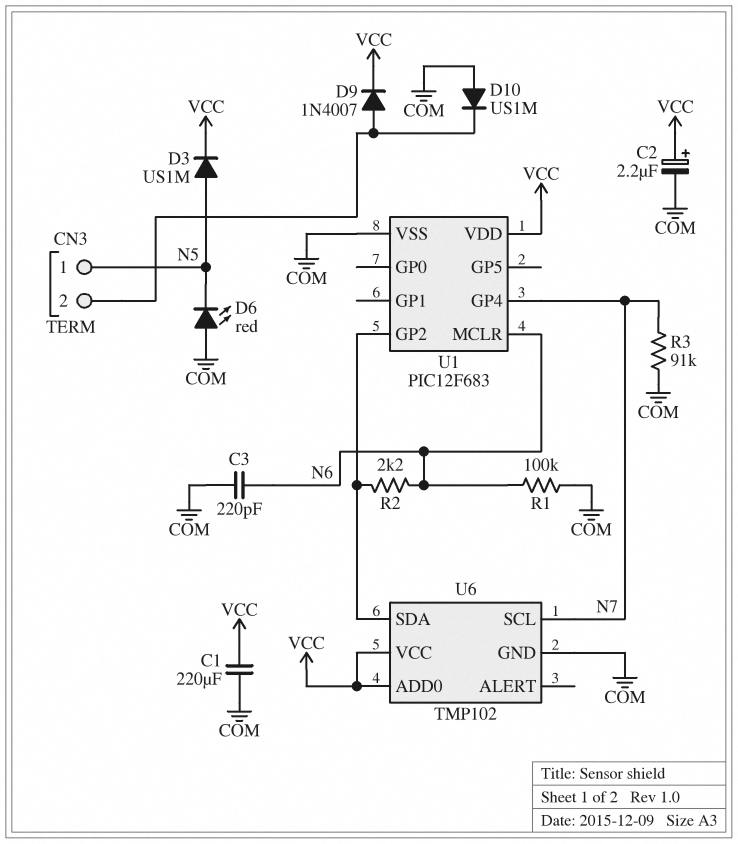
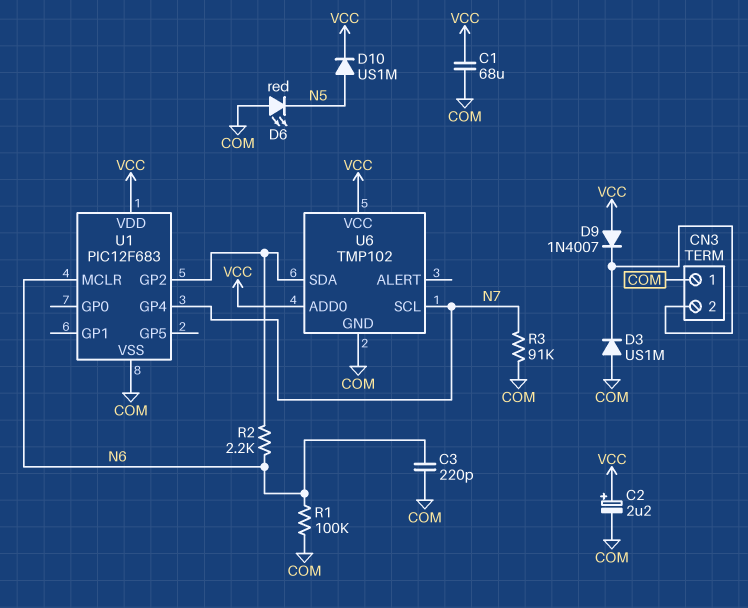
C1: 220uF (COM, VCC) -> 68uF (COM, VCC)
CN3 pin 1: N5 -> COM
D3: diode US1M (A N5, K VCC) -> diode US1M (A COM, K CN3/2)
D9: diode 1N4007 (A CN3/2, K VCC) -> diode 1N4007 (A VCC, K CN3/2)
D10: diode US1M (A COM, K CN3/2) -> diode US1M (A N5, K VCC)

